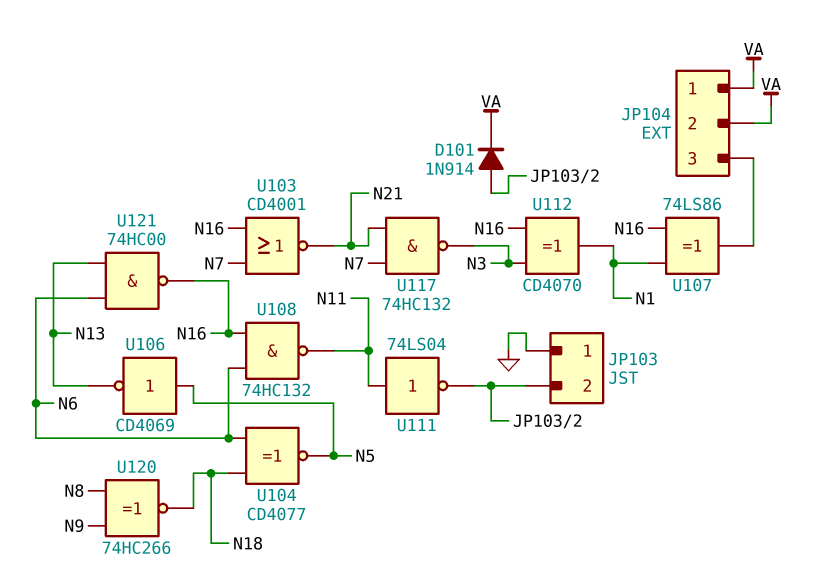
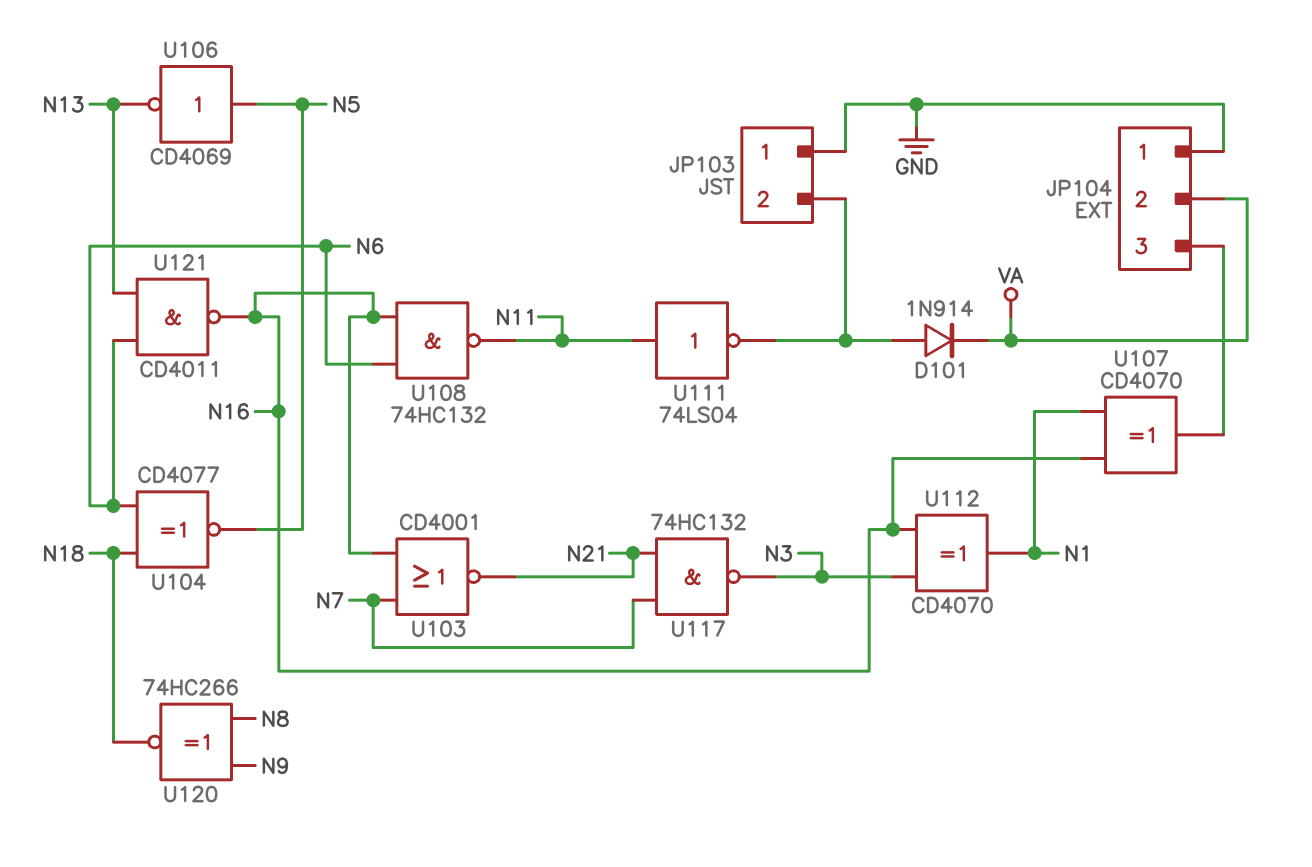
JP104 pin 1: VA -> GND
U107: XOR 74LS86 (in N1, in N16, out JP104/3) -> XOR CD4070 (in N1, in N16, out JP104/3)
U121: NAND 74HC00 (in N6, in N13, out N16) -> NAND CD4011 (in N6, in N13, out N16)

